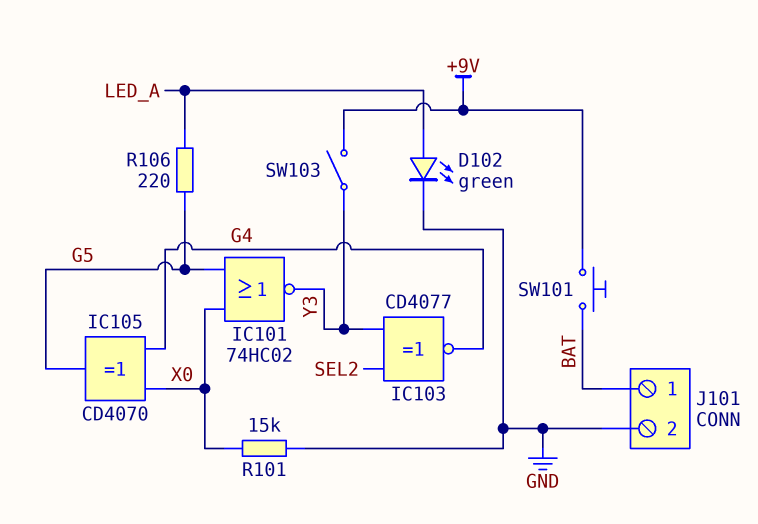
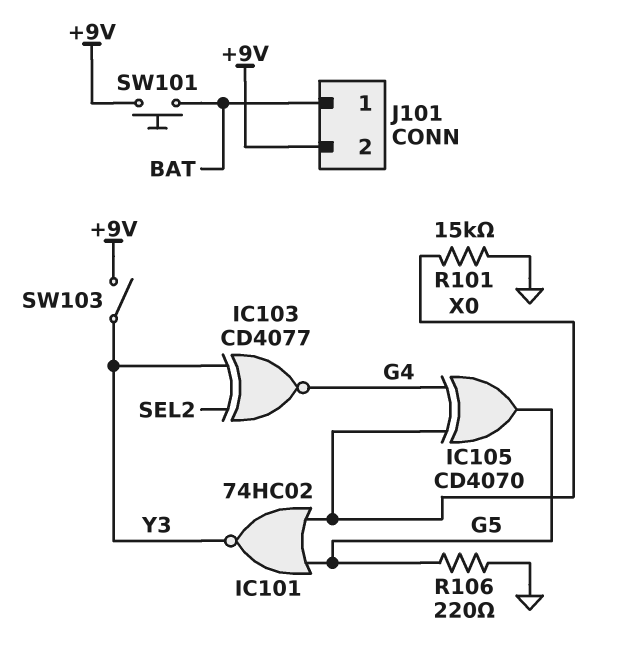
D102: LED green (A LED_A, K GND) -> none
J101 pin 2: GND -> +9V
R106: 220 (G5, LED_A) -> 220 (G5, GND)

